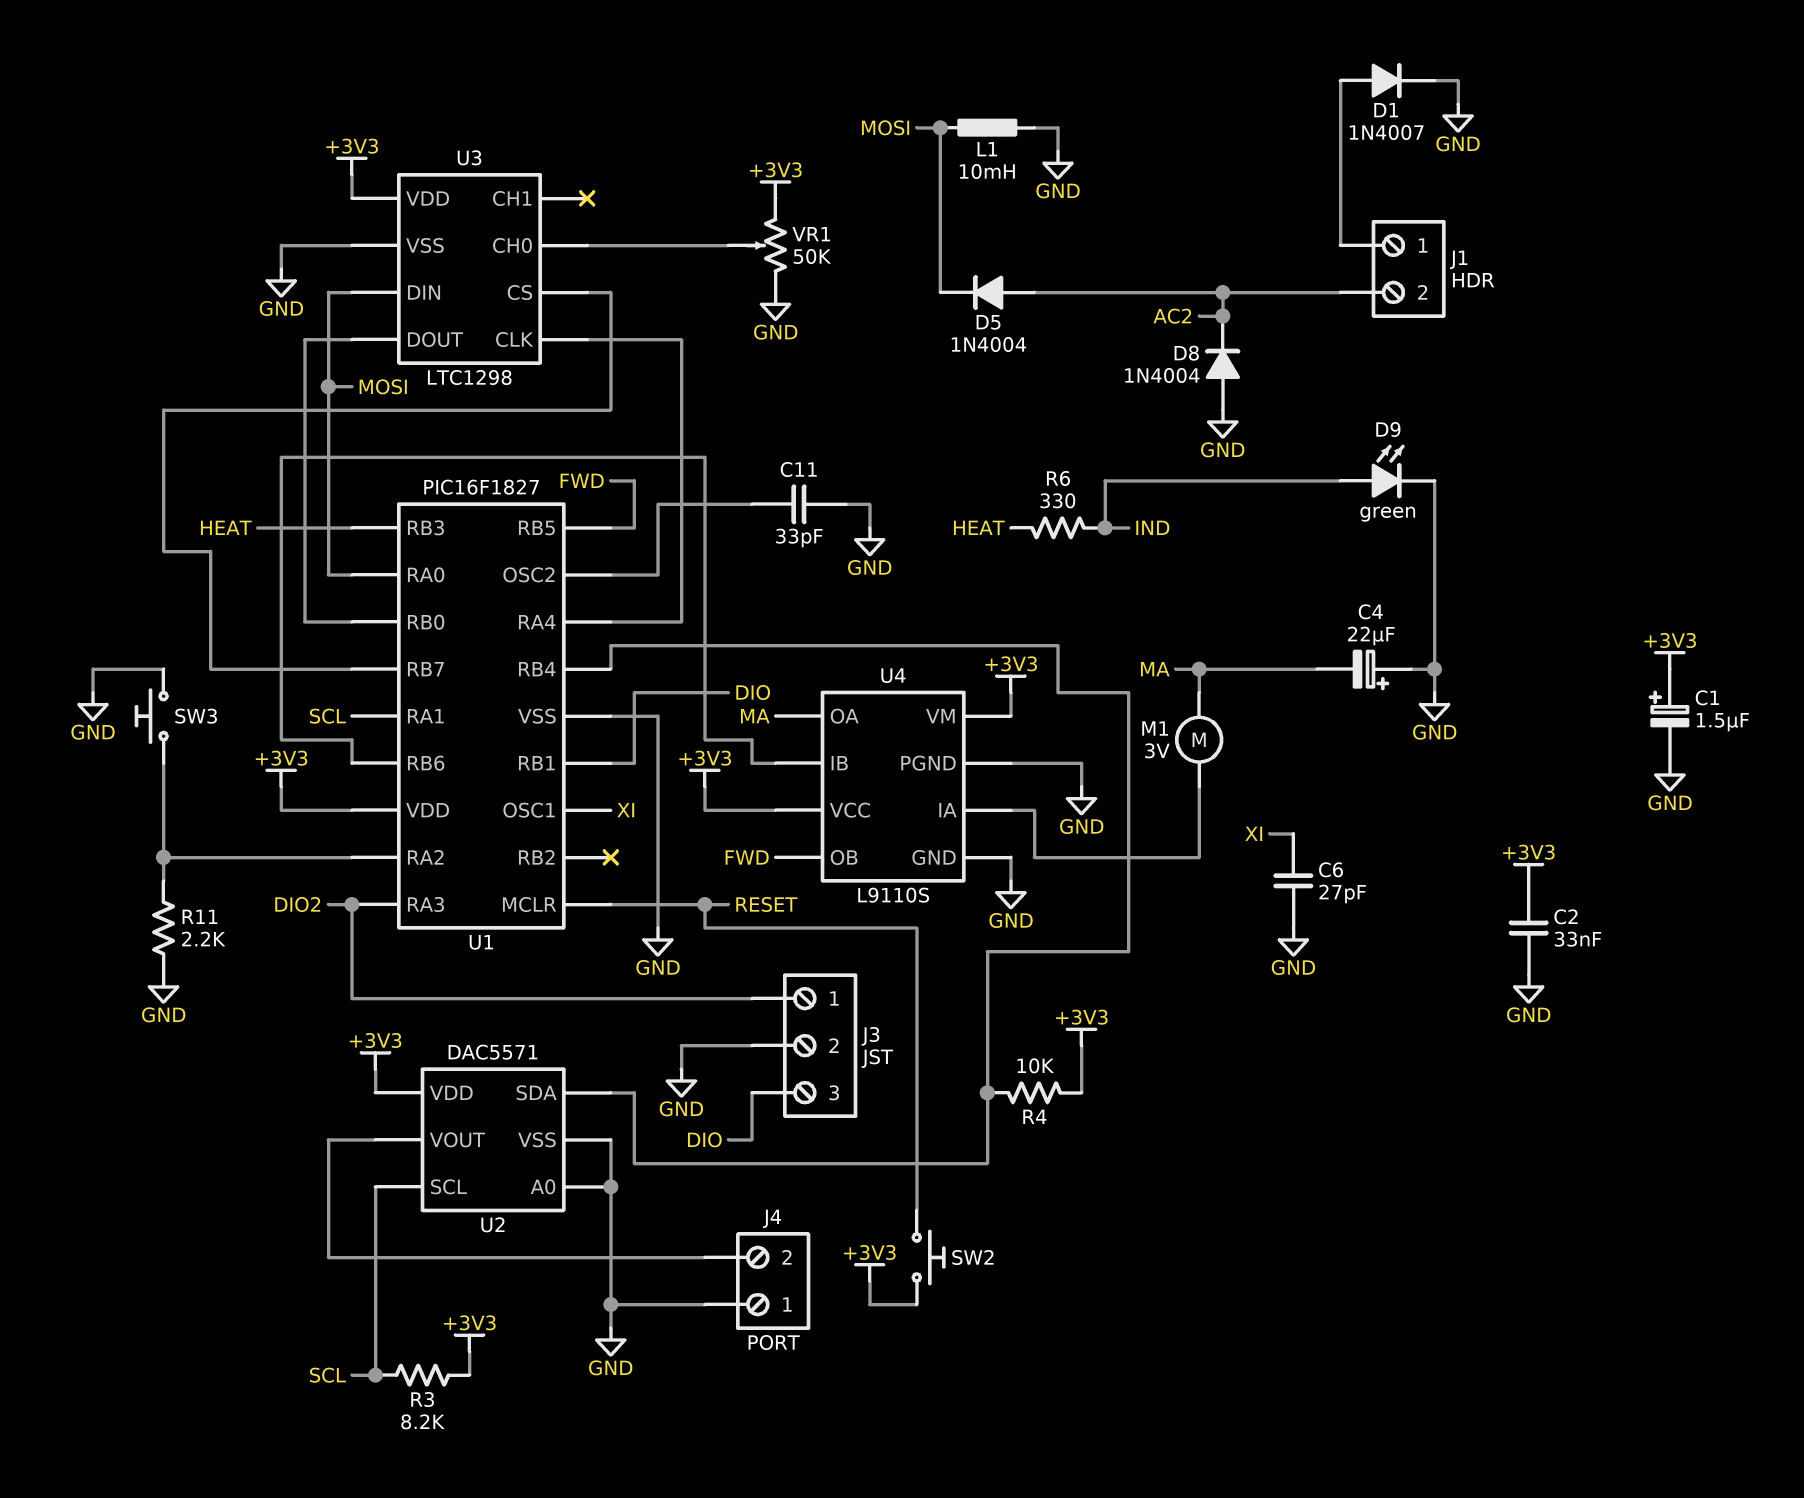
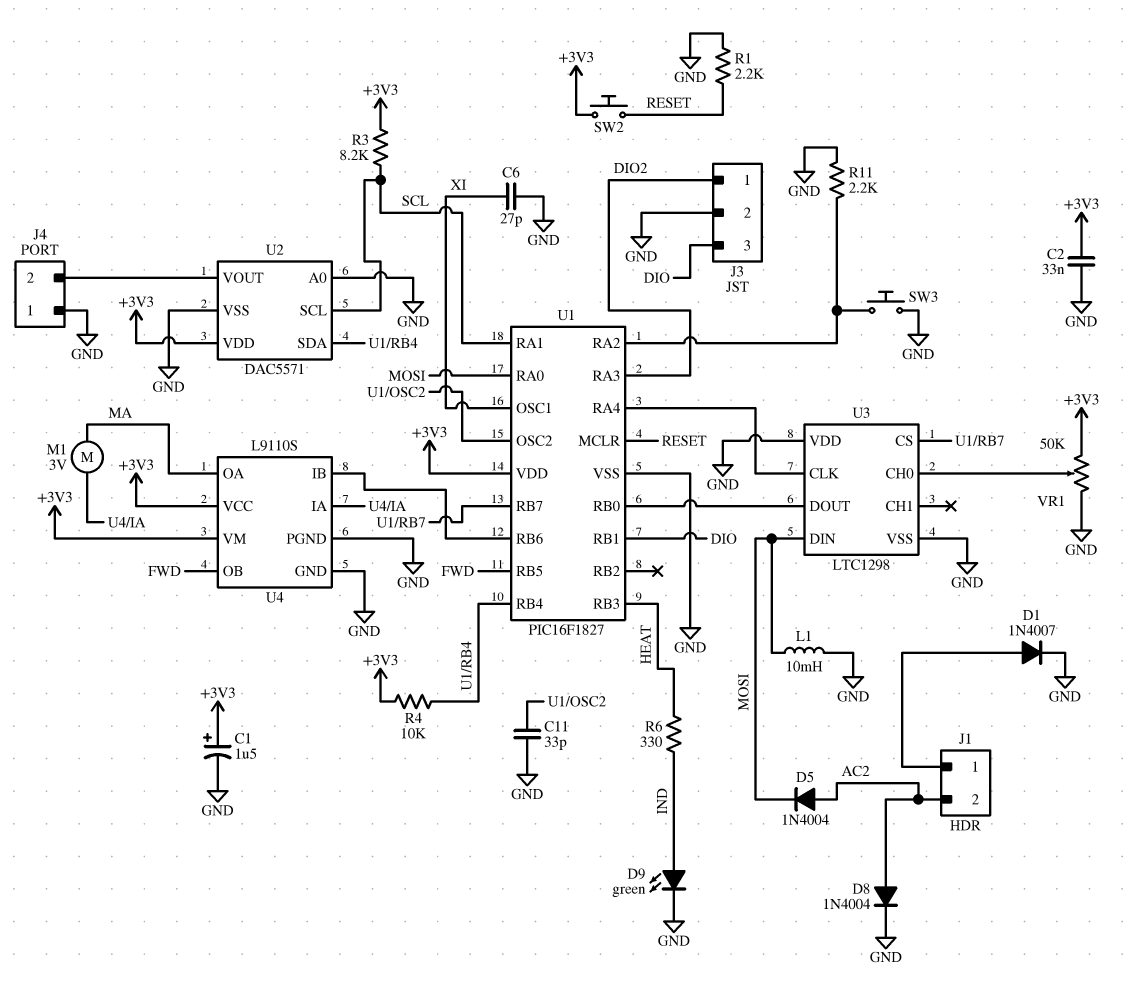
C4: 22uF (plus GND, minus MA) -> none
D8: diode 1N4004 (A GND, K AC2) -> diode 1N4004 (A AC2, K GND)
R1: none -> 2.2k (GND, RESET)
U3 pin VDD: +3V3 -> GND

